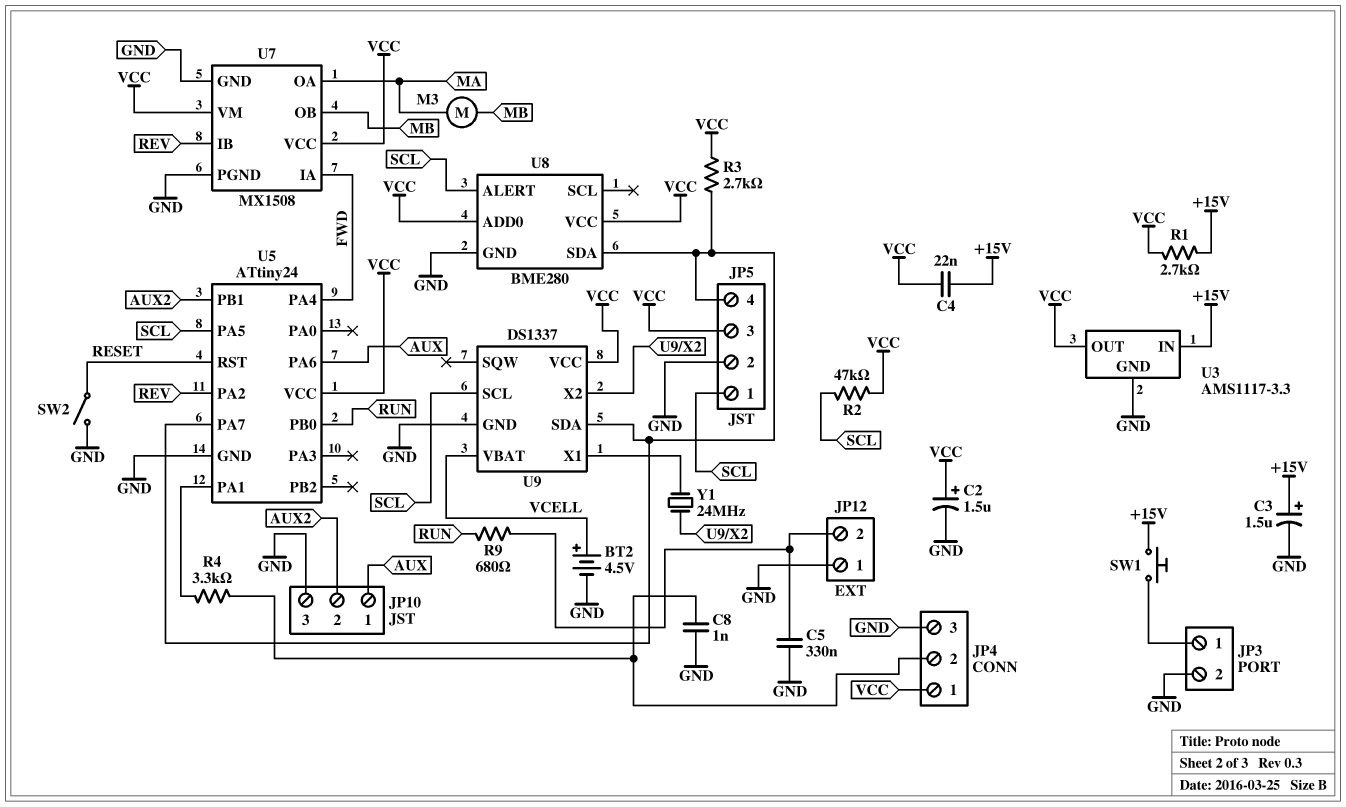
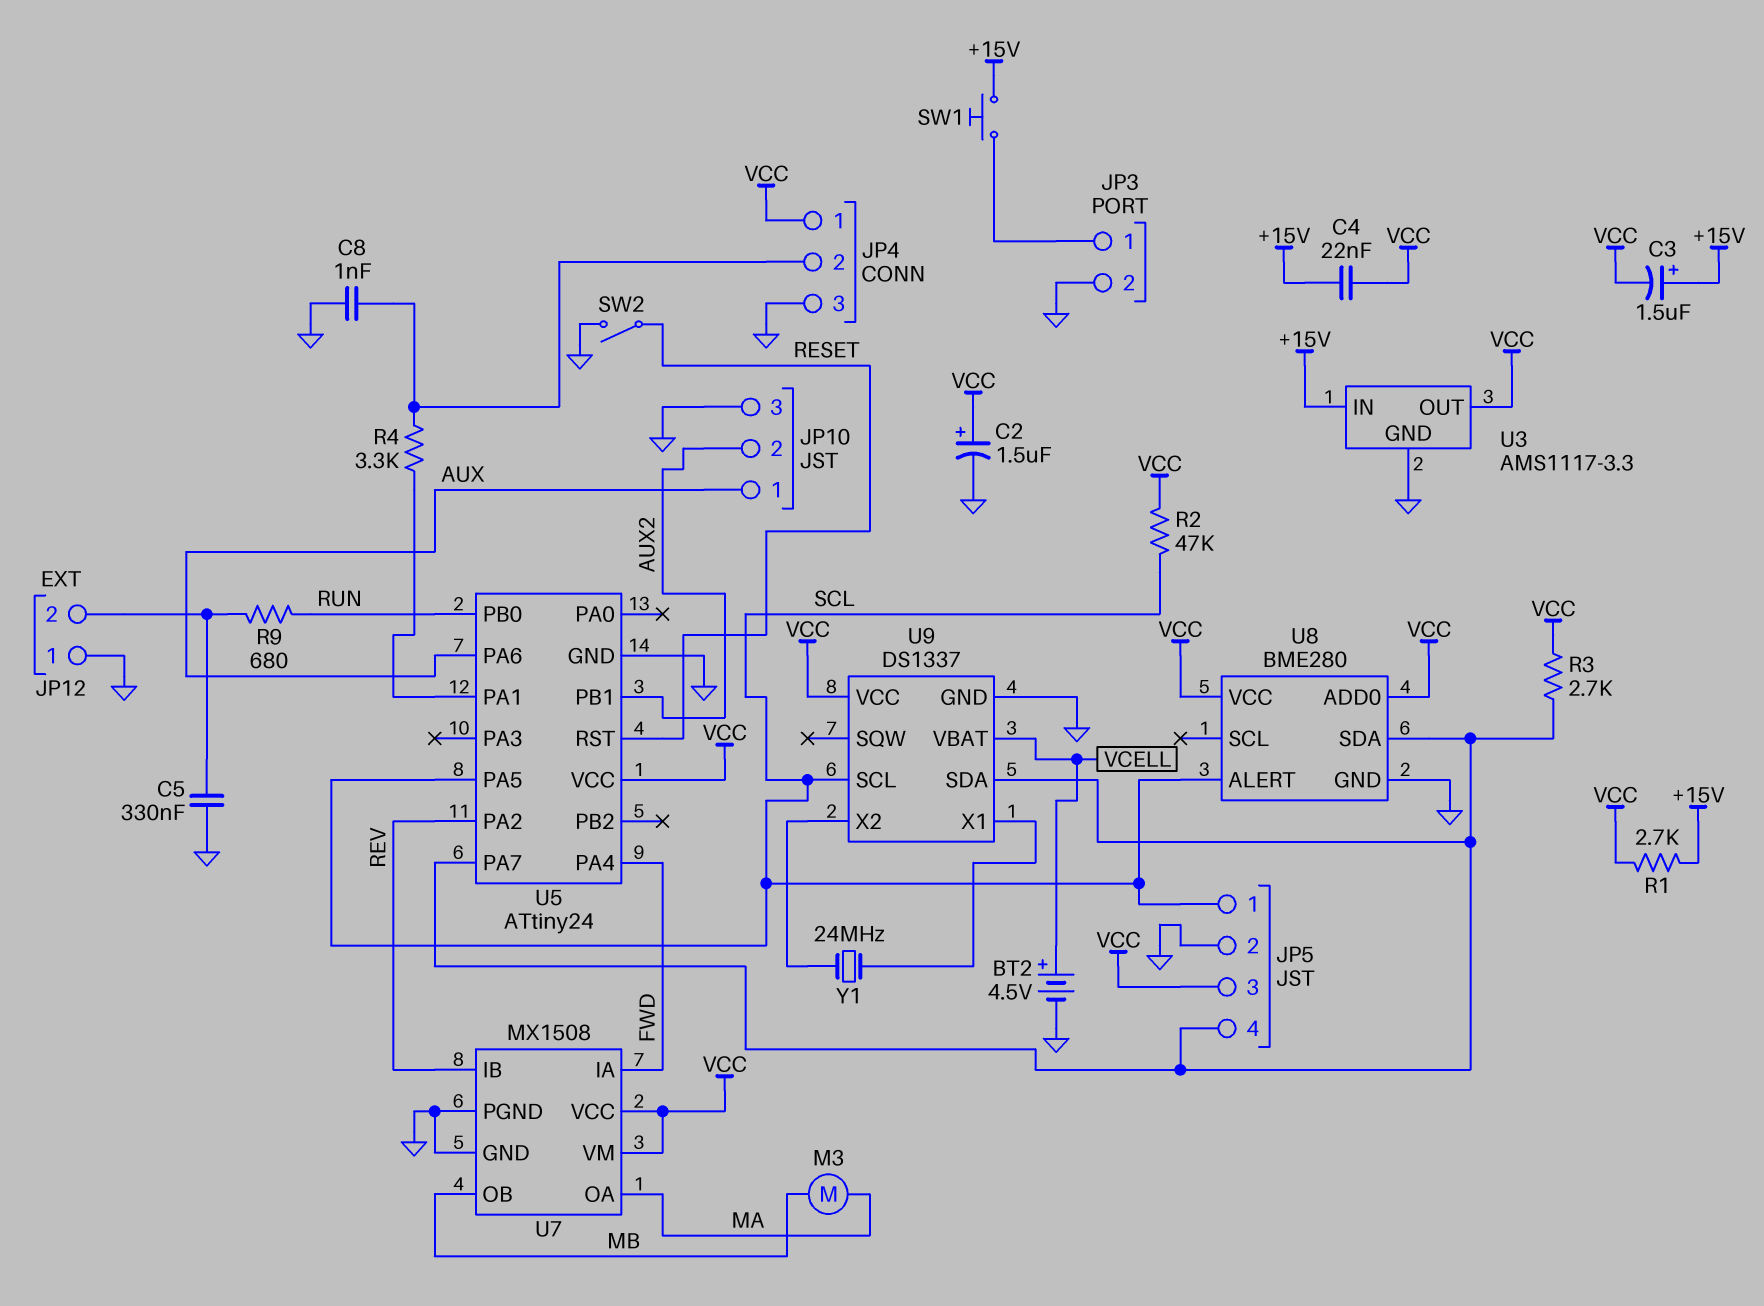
C3: 1.5uF (plus +15V, minus GND) -> 1.5uF (plus +15V, minus VCC)

